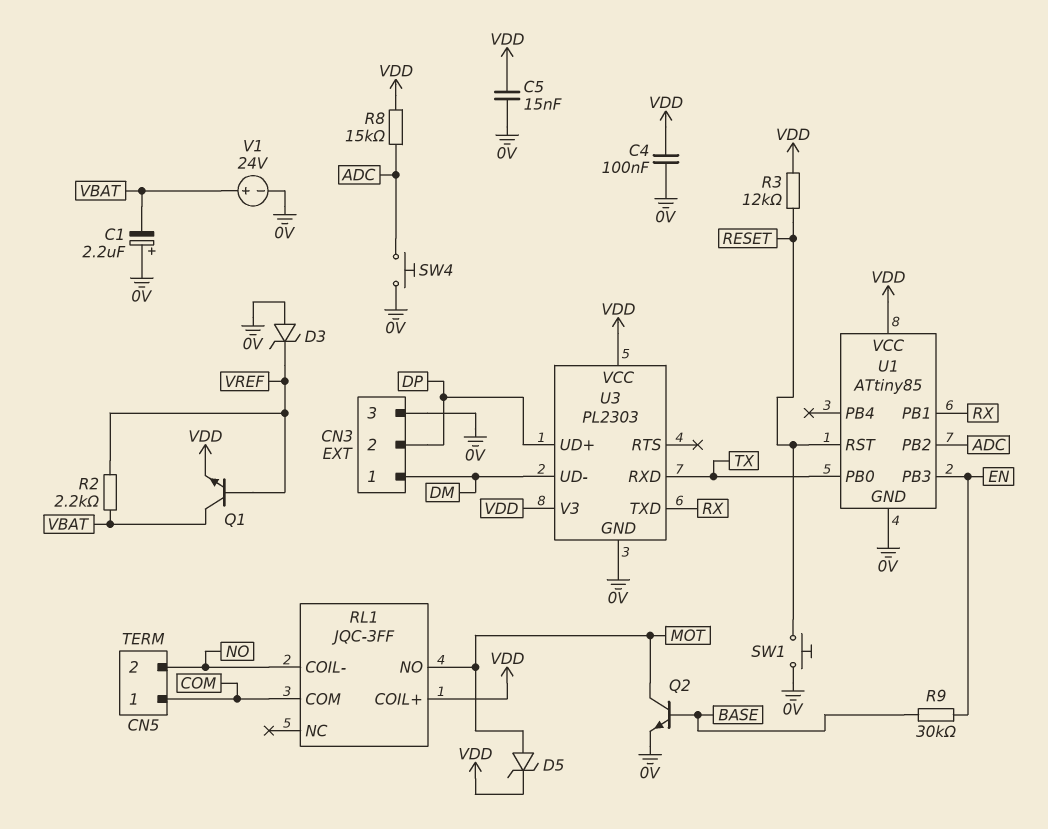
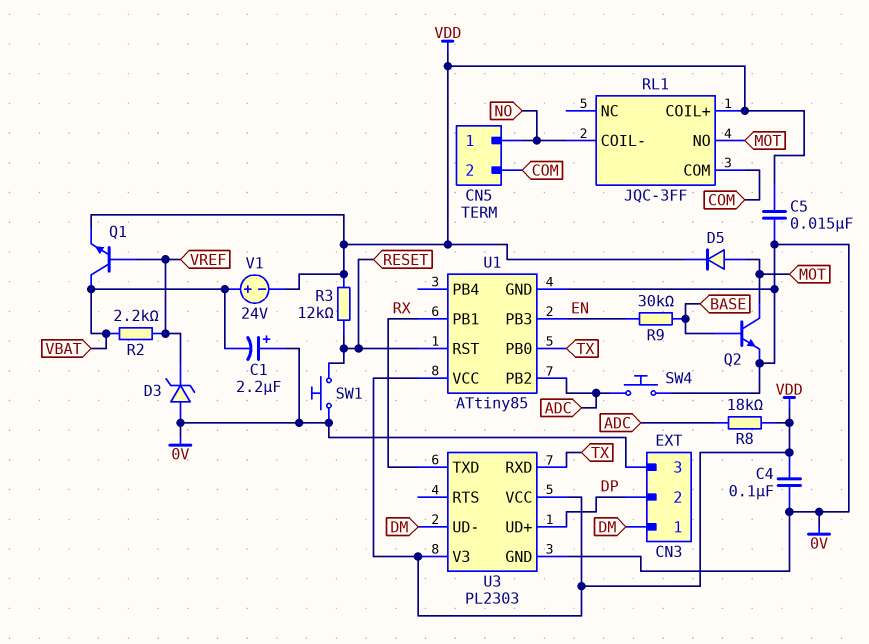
CN5 pin 1: COM -> NO
CN5 pin 2: NO -> COM
D5: zener (A MOT, K VDD) -> diode (A MOT, K VDD)
R8: 15k (ADC, VDD) -> 18k (ADC, VDD)
V1: 24V (plus VBAT, minus 0V) -> 24V (plus VBAT, minus VDD)

